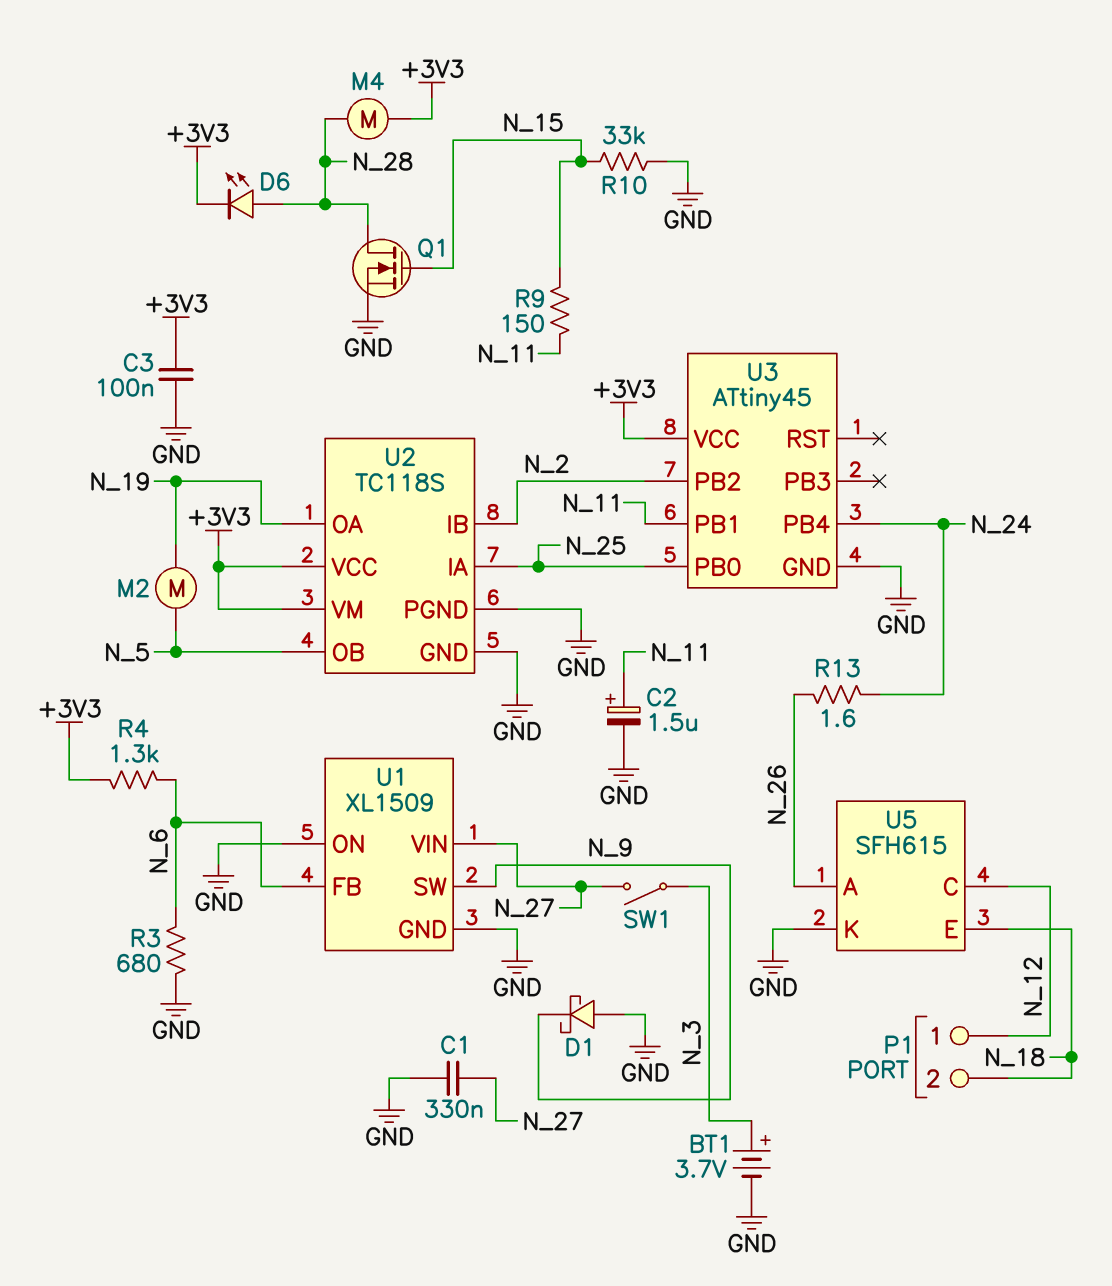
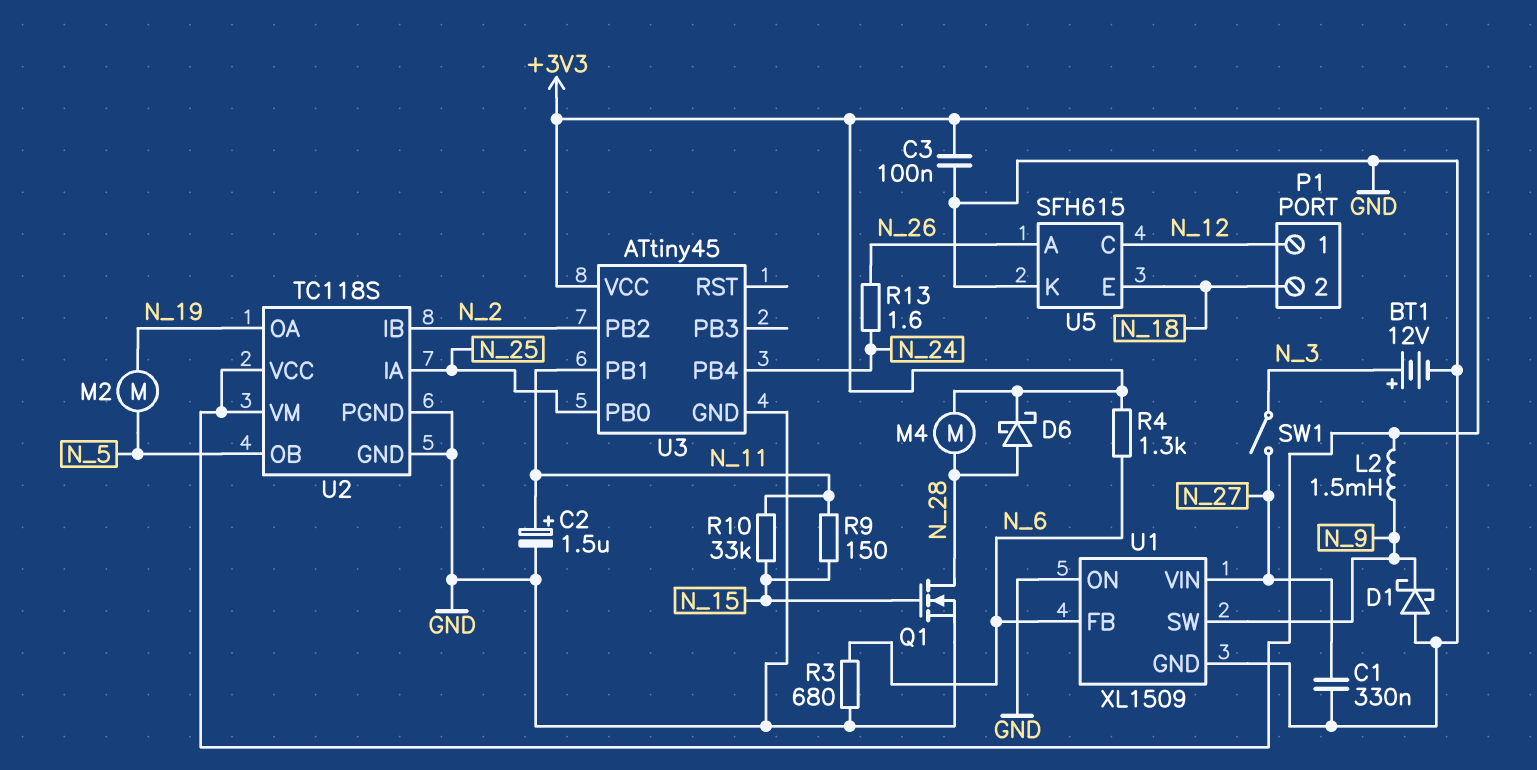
BT1: 3.7V (plus N_3, minus GND) -> 12V (plus N_3, minus GND)
D6: LED (A N_28, K +3V3) -> schottky (A N_28, K +3V3)
L2: none -> 1.5mH (+3V3, N_9)
R10: 33k (GND, N_15) -> 33k (N_11, N_15)

